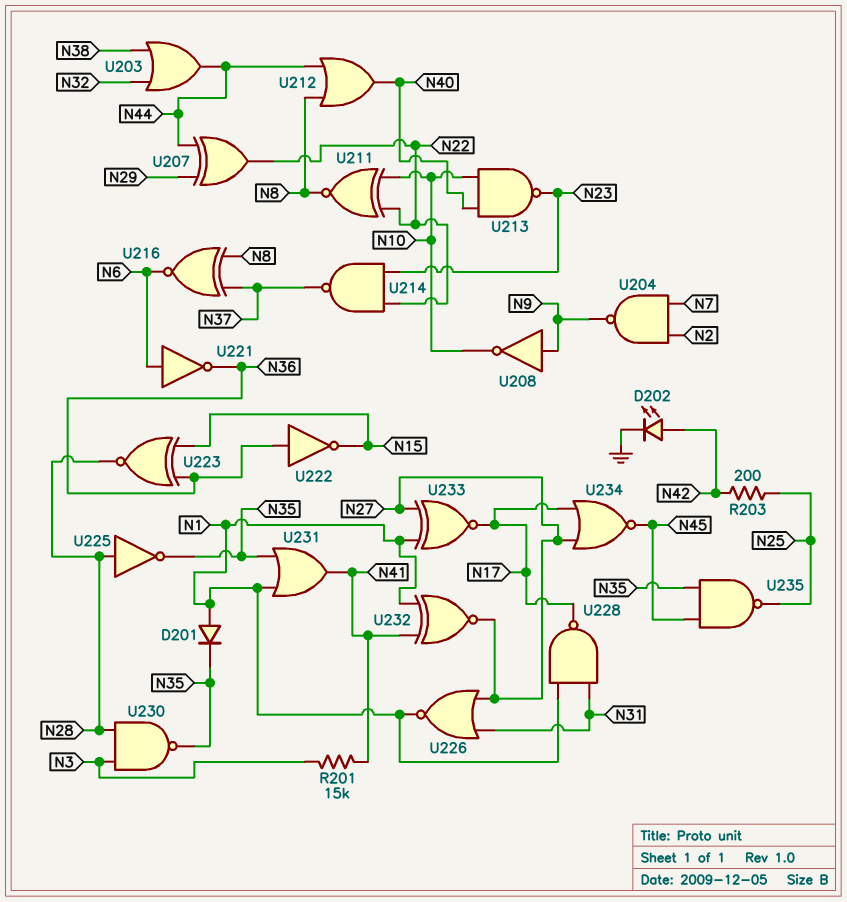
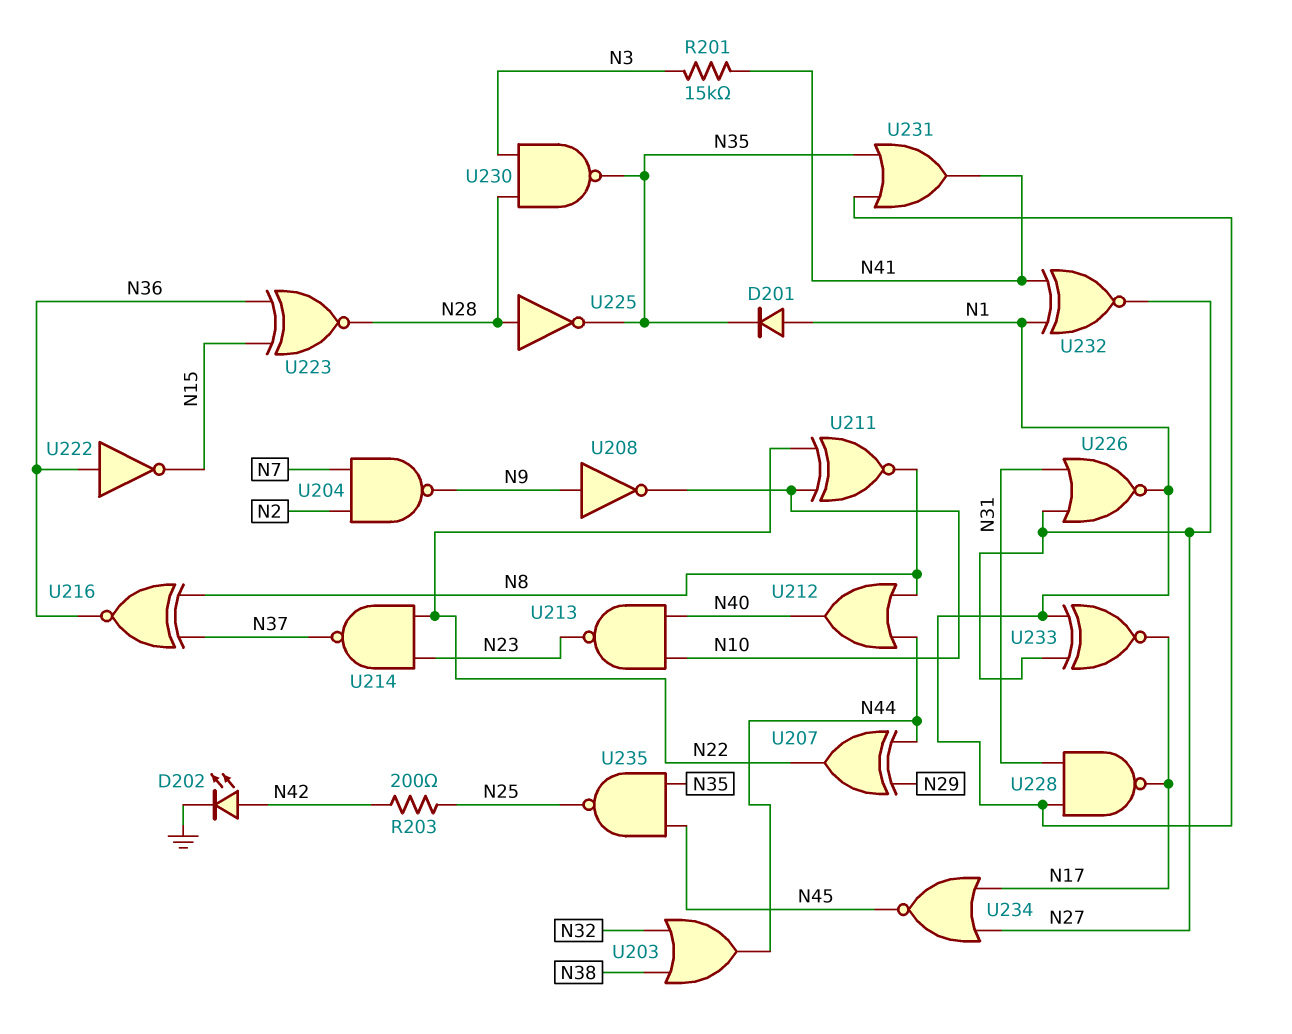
U216: XNOR (in N8, in N37, out N6) -> XNOR (in N8, in N37, out N36)
U221: NOT (in N6, out N36) -> none

